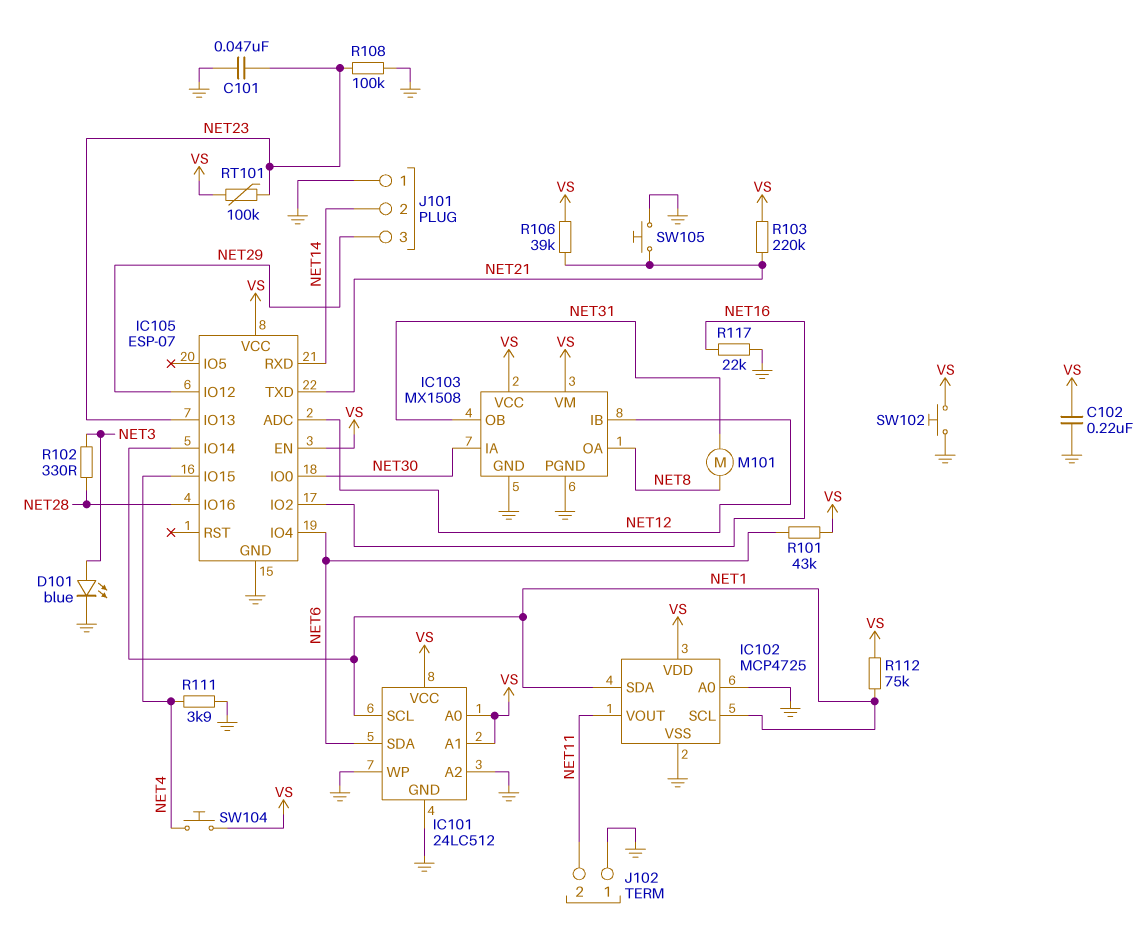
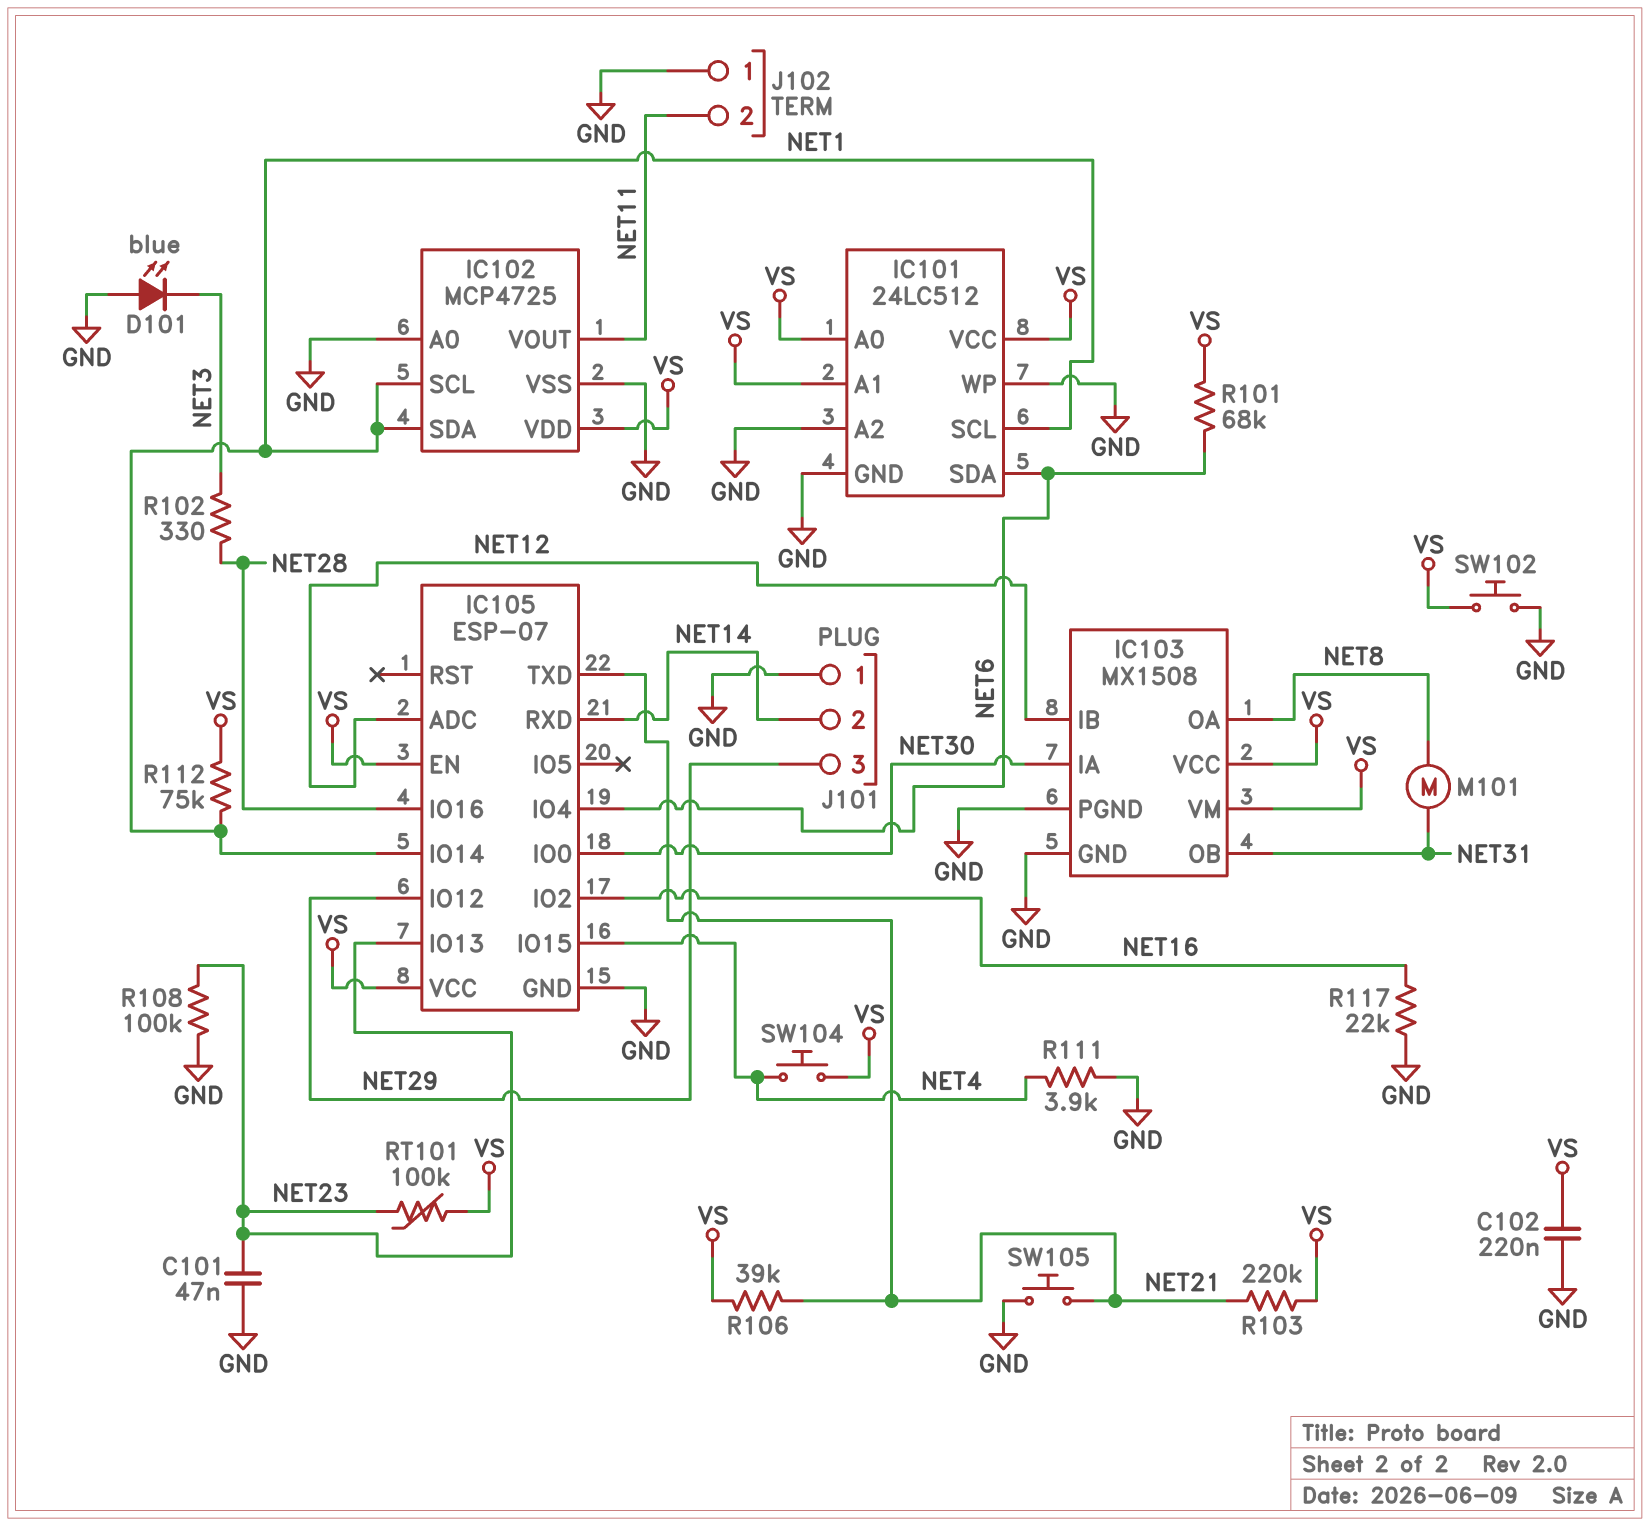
D101: LED blue (A NET3, K GND) -> LED blue (A GND, K NET3)
R101: 43k (NET6, VS) -> 68k (NET6, VS)

